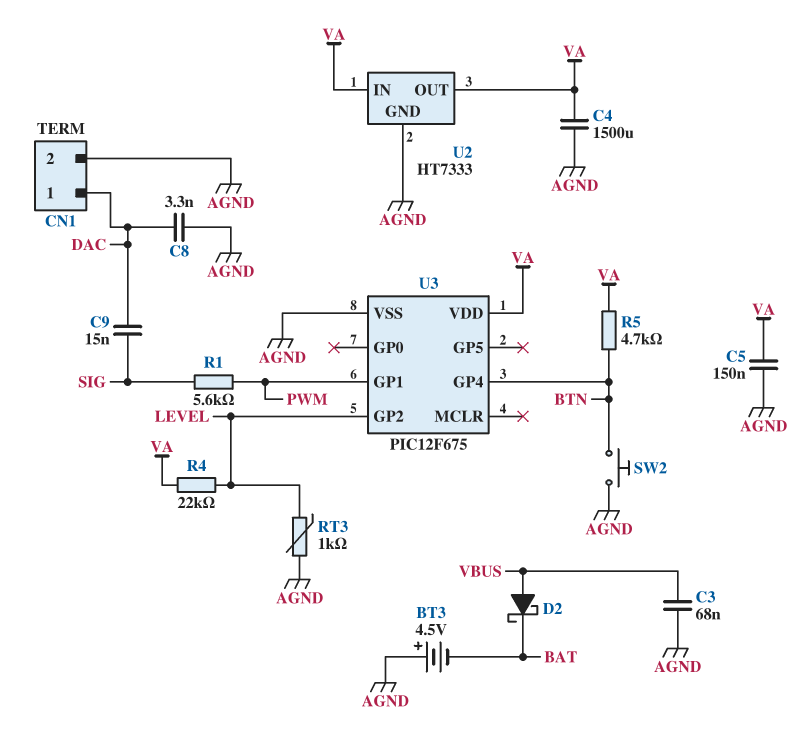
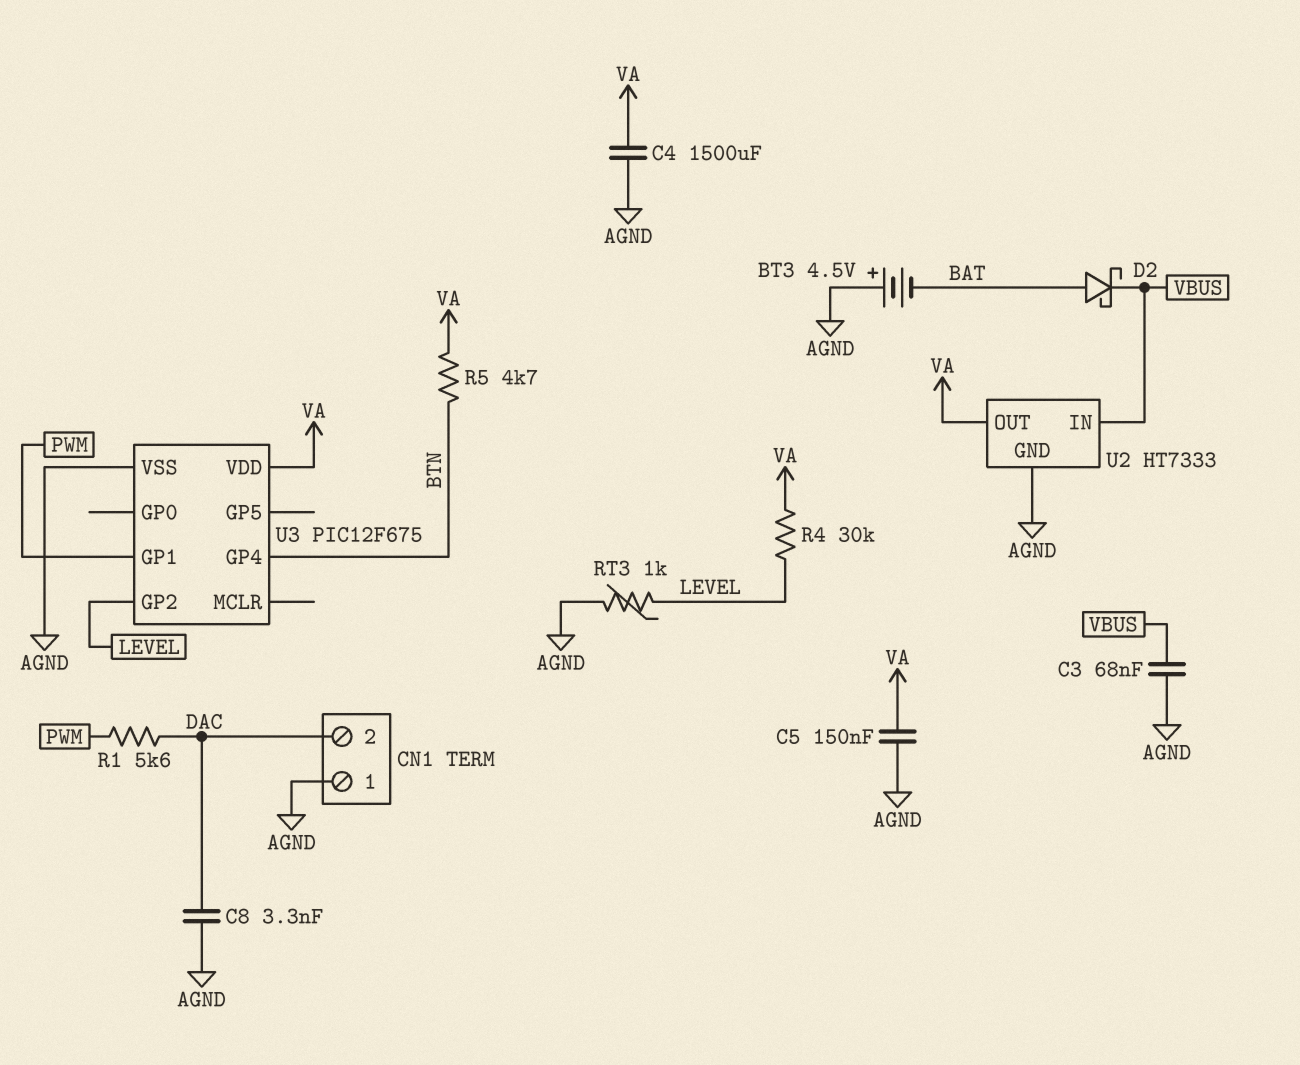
C9: 15nF (DAC, SIG) -> none
CN1 pin 1: DAC -> AGND
CN1 pin 2: AGND -> DAC
D2: schottky (A VBUS, K BAT) -> schottky (A BAT, K VBUS)
R1: 5.6k (PWM, SIG) -> 5.6k (DAC, PWM)
R4: 22k (LEVEL, VA) -> 30k (LEVEL, VA)
SW2: button (AGND, BTN) -> none
U2 pin IN: VA -> VBUS

